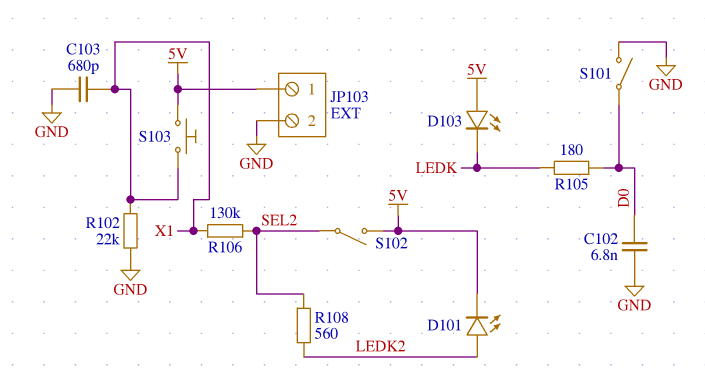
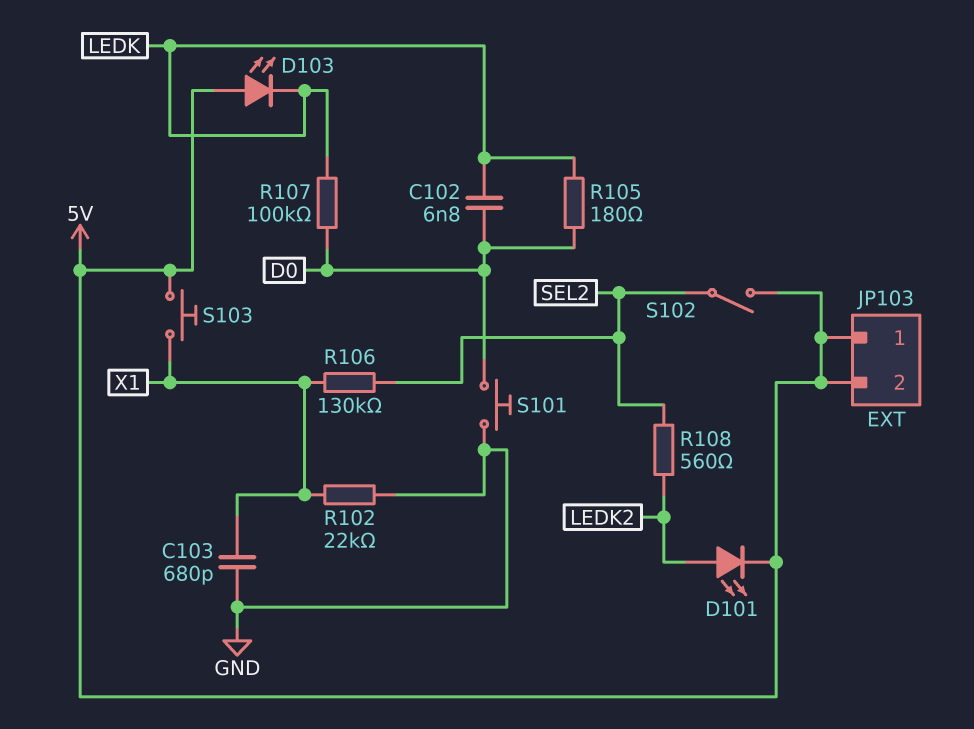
C102: 6.8nF (D0, GND) -> 6.8nF (D0, LEDK)
JP103 pin 2: GND -> 5V
R107: none -> 100k (D0, LEDK)
S101: switch (D0, GND) -> button (D0, GND)

